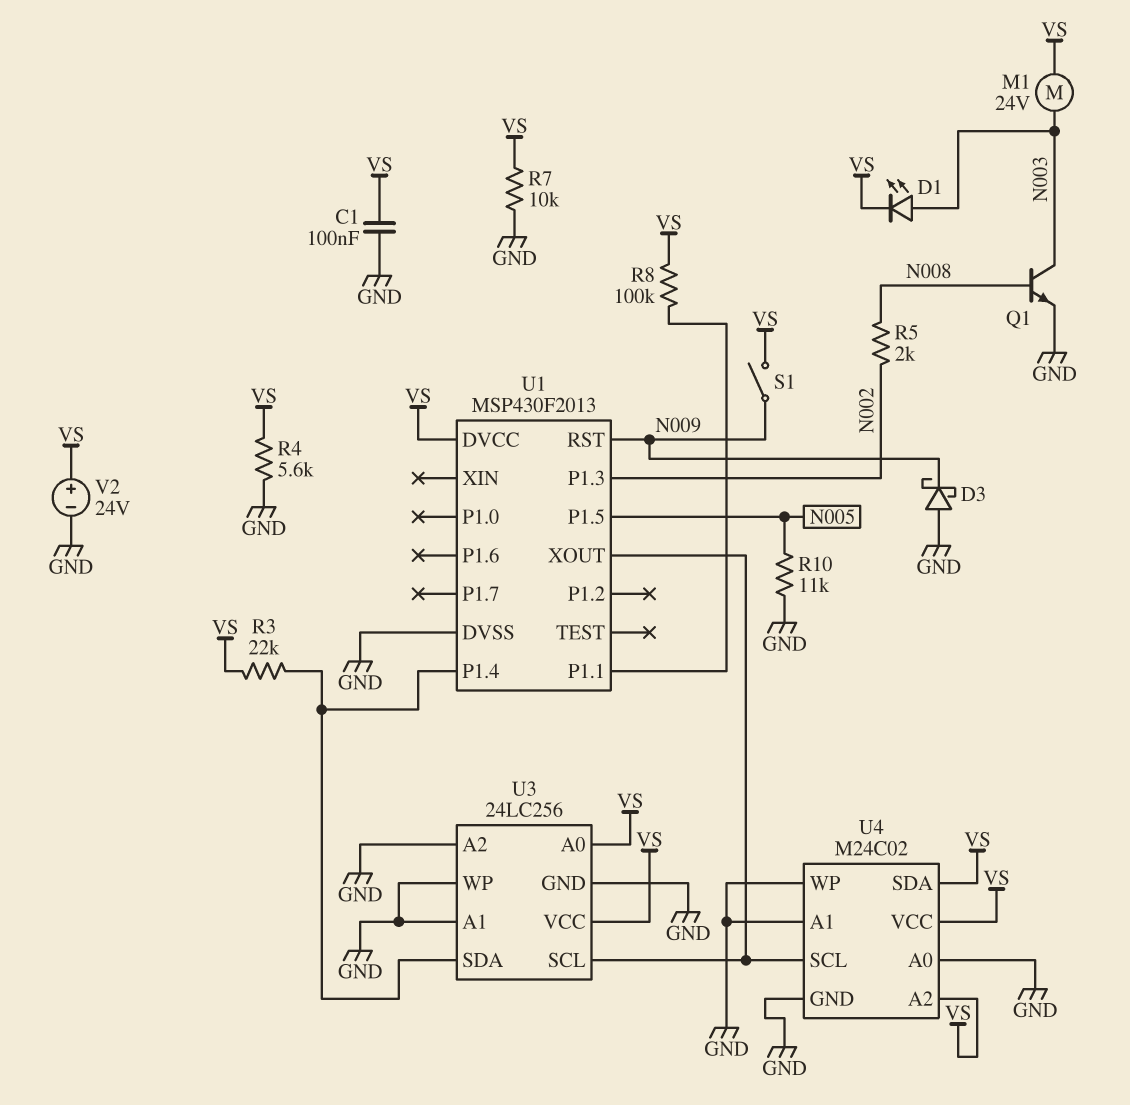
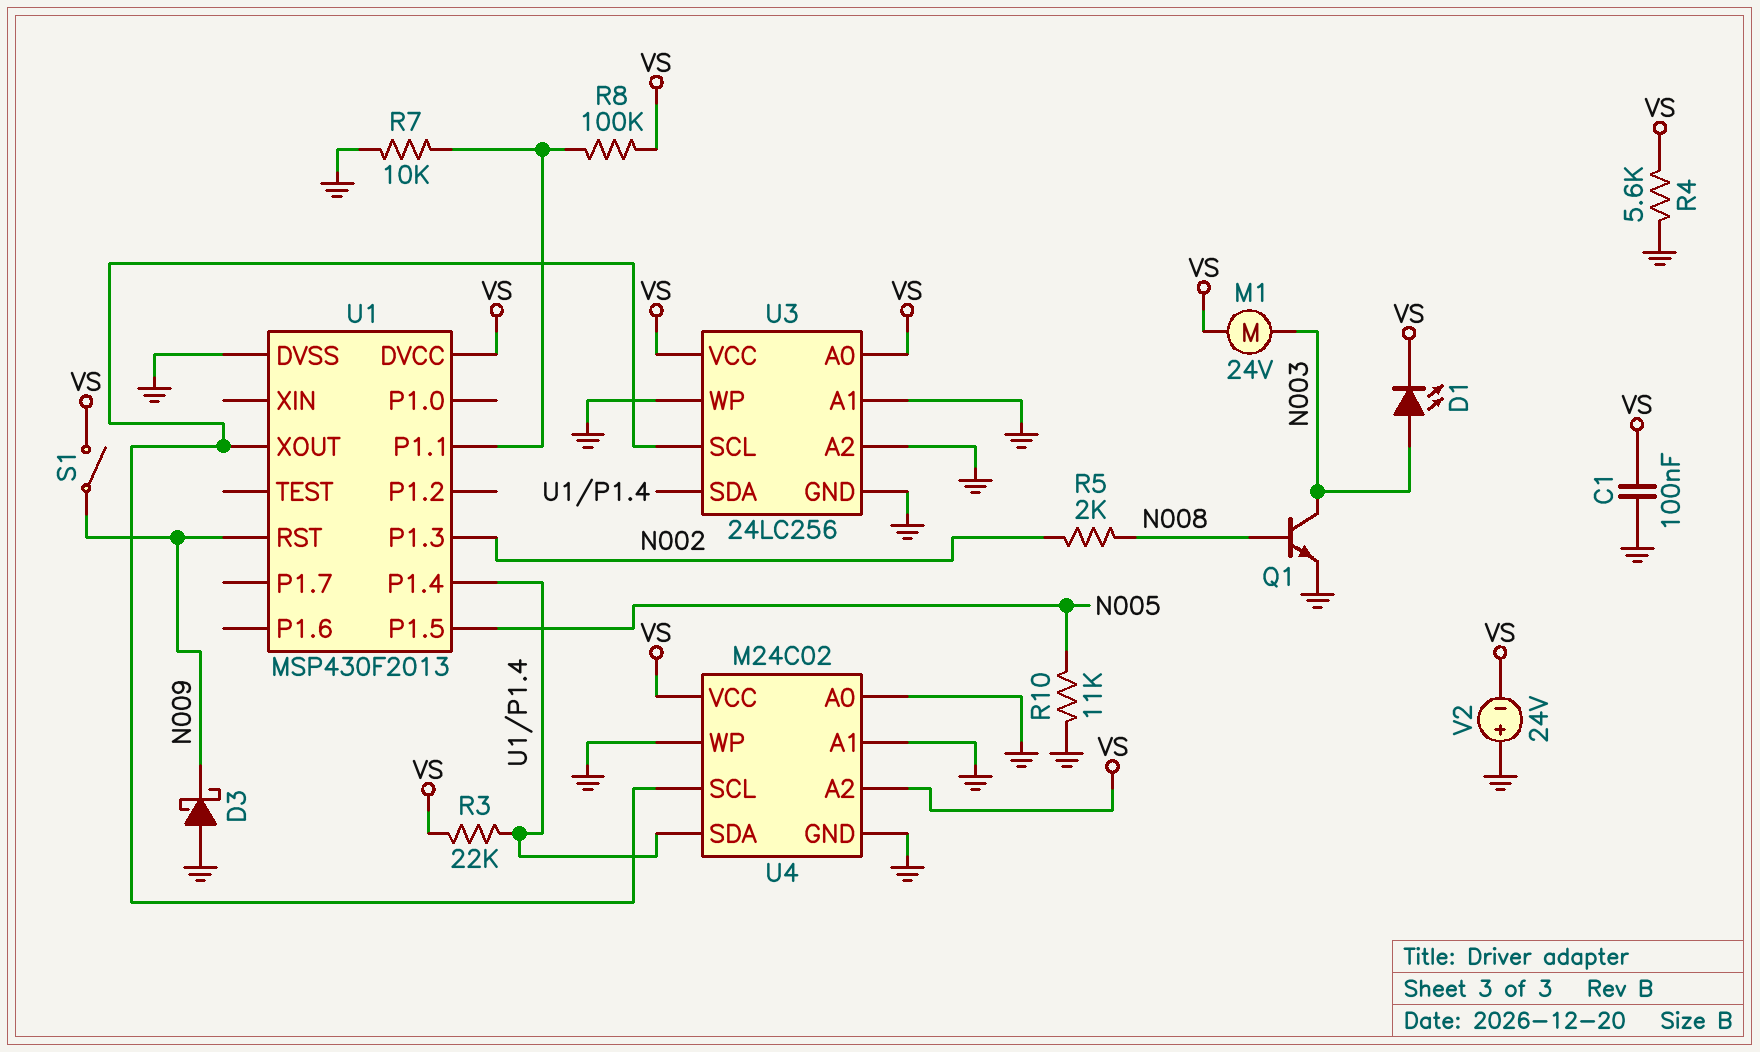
R7: 10k (GND, VS) -> 10k (GND, U1/P1.1)
U4 pin SDA: VS -> U1/P1.4
V2: 24V (plus VS, minus GND) -> 24V (plus GND, minus VS)

